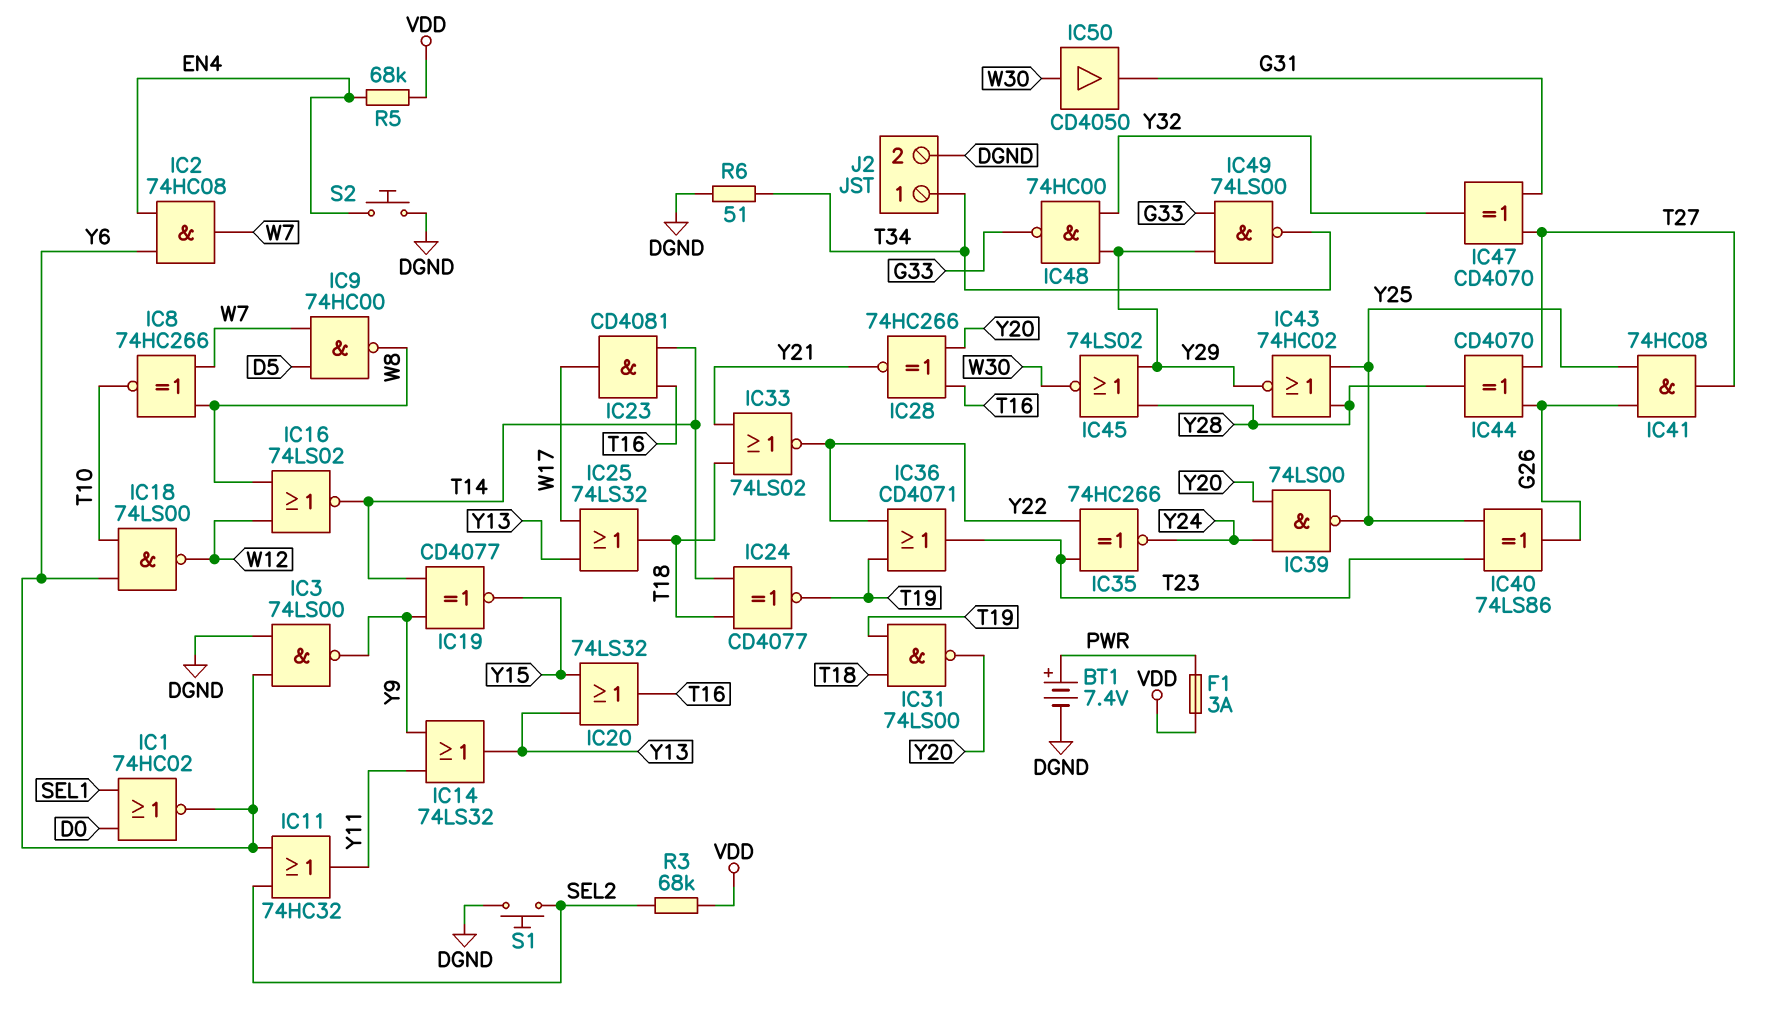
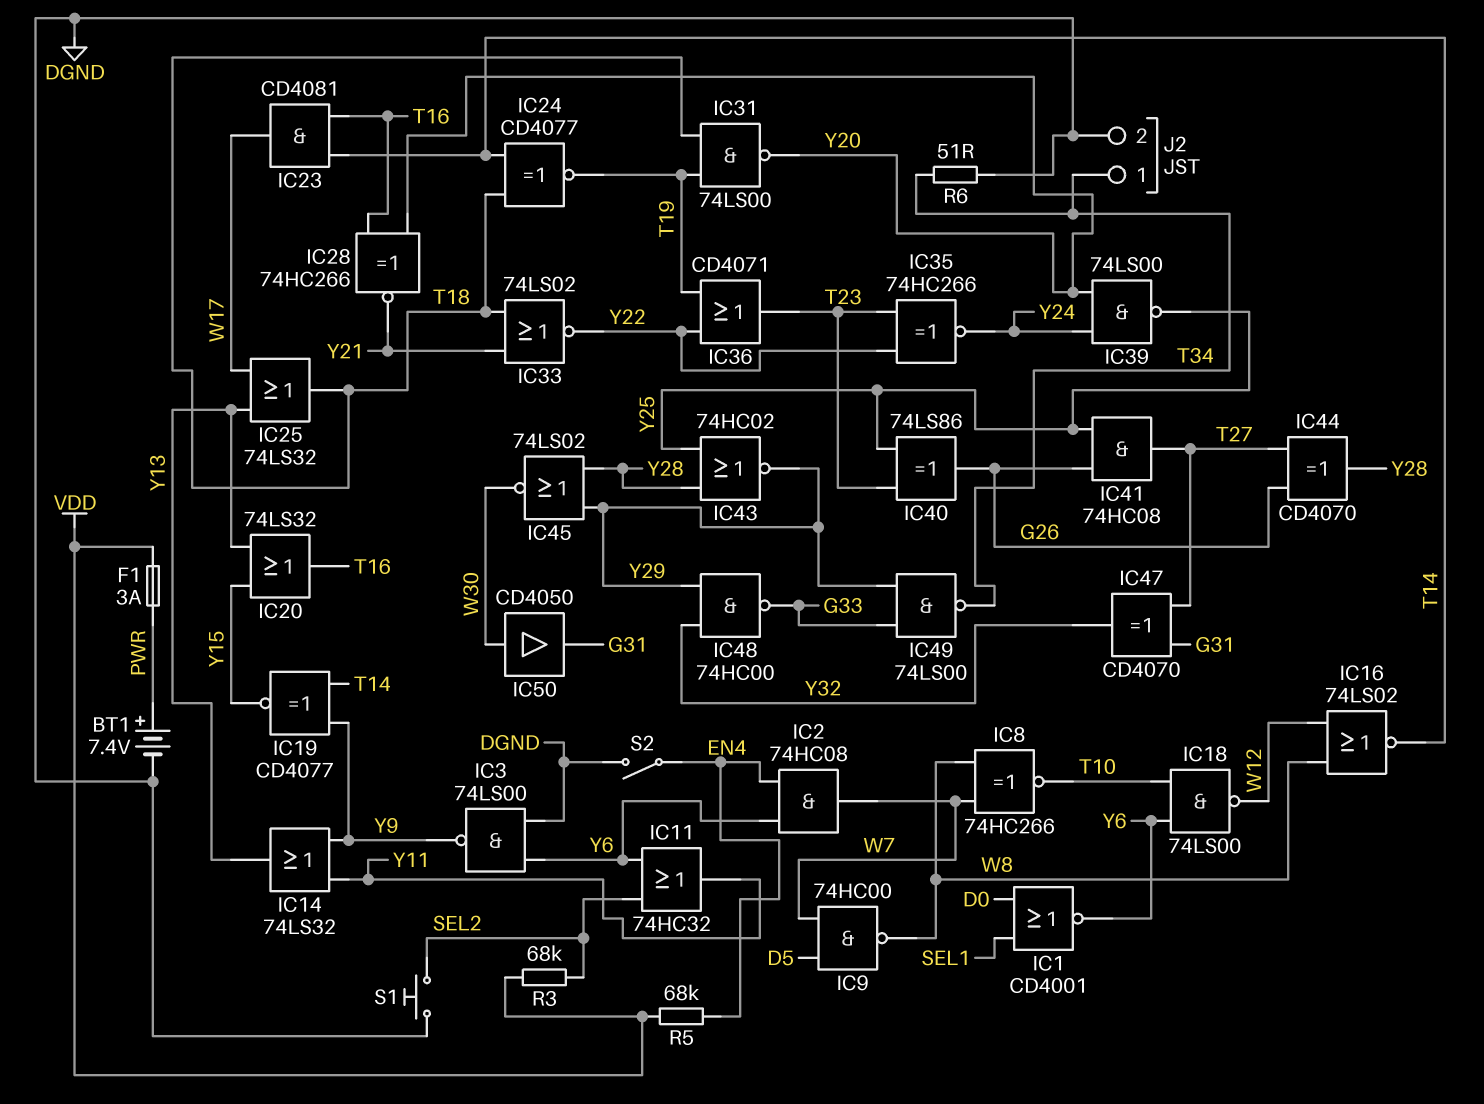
IC1: NOR 74HC02 (in D0, in SEL1, out Y6) -> NOR CD4001 (in D0, in SEL1, out Y6)
S2: button (DGND, EN4) -> switch (DGND, EN4)

